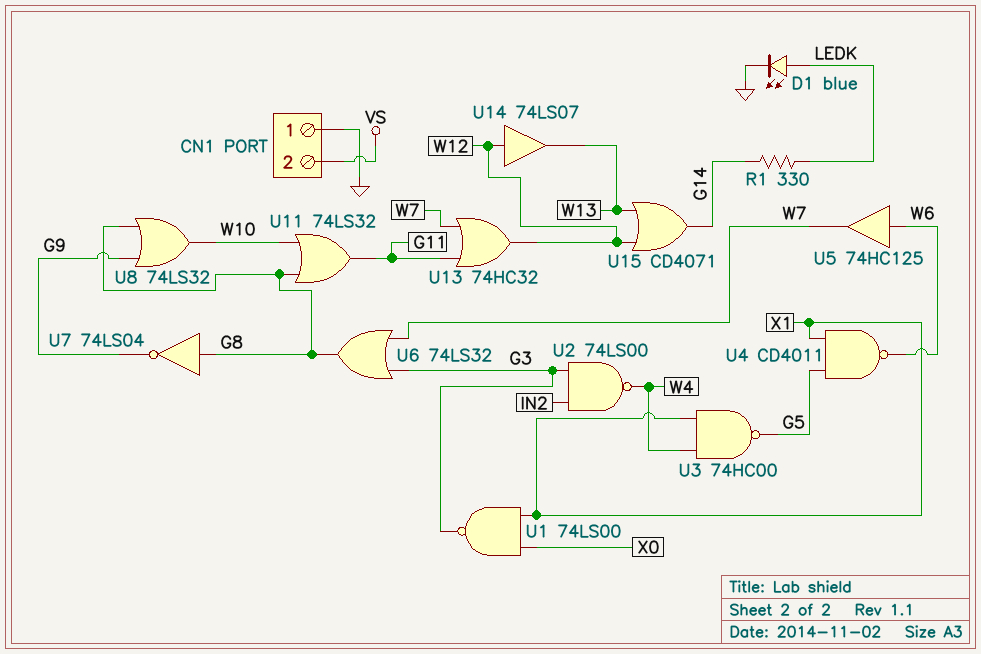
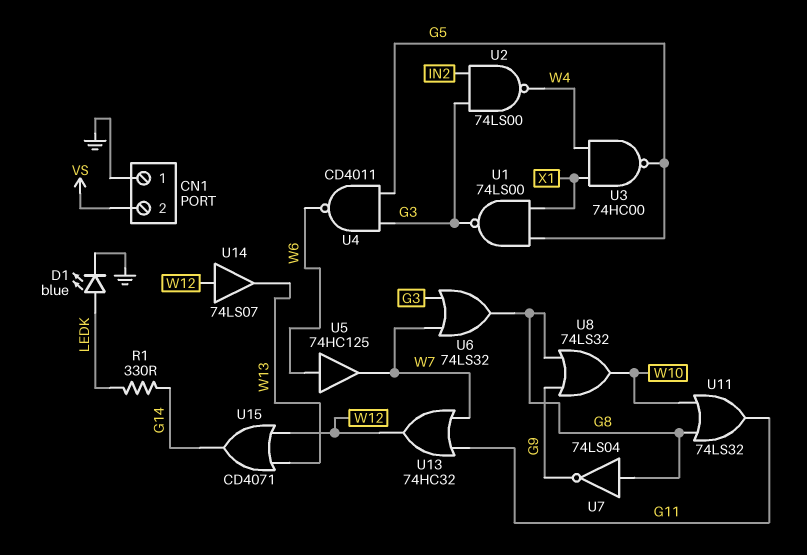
U1: NAND 74LS00 (in X0, in X1, out G3) -> NAND 74LS00 (in G5, in X1, out G3)
U4: NAND CD4011 (in G5, in X1, out W6) -> NAND CD4011 (in G3, in G5, out W6)

